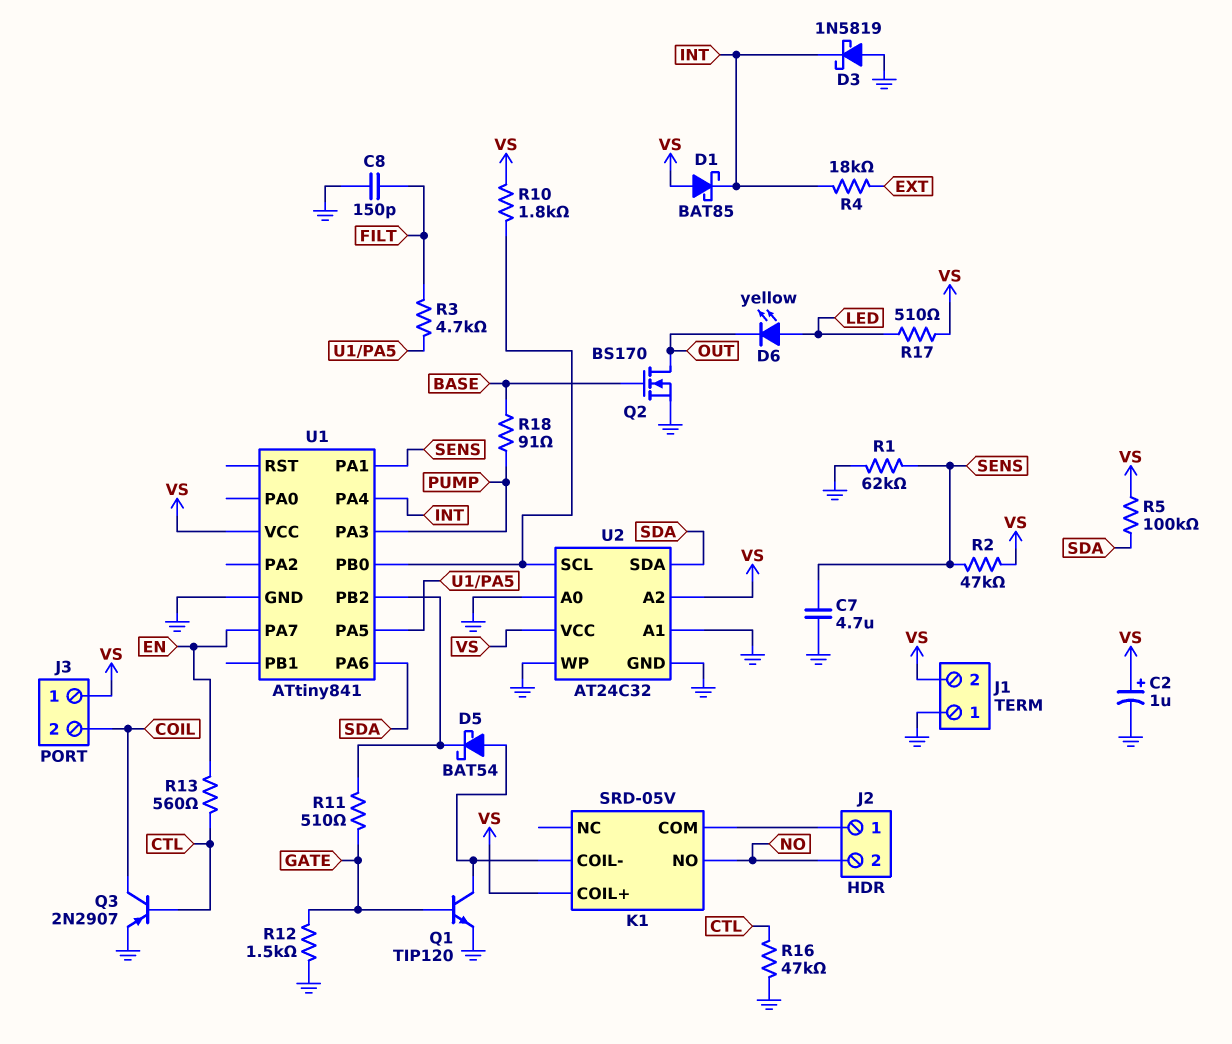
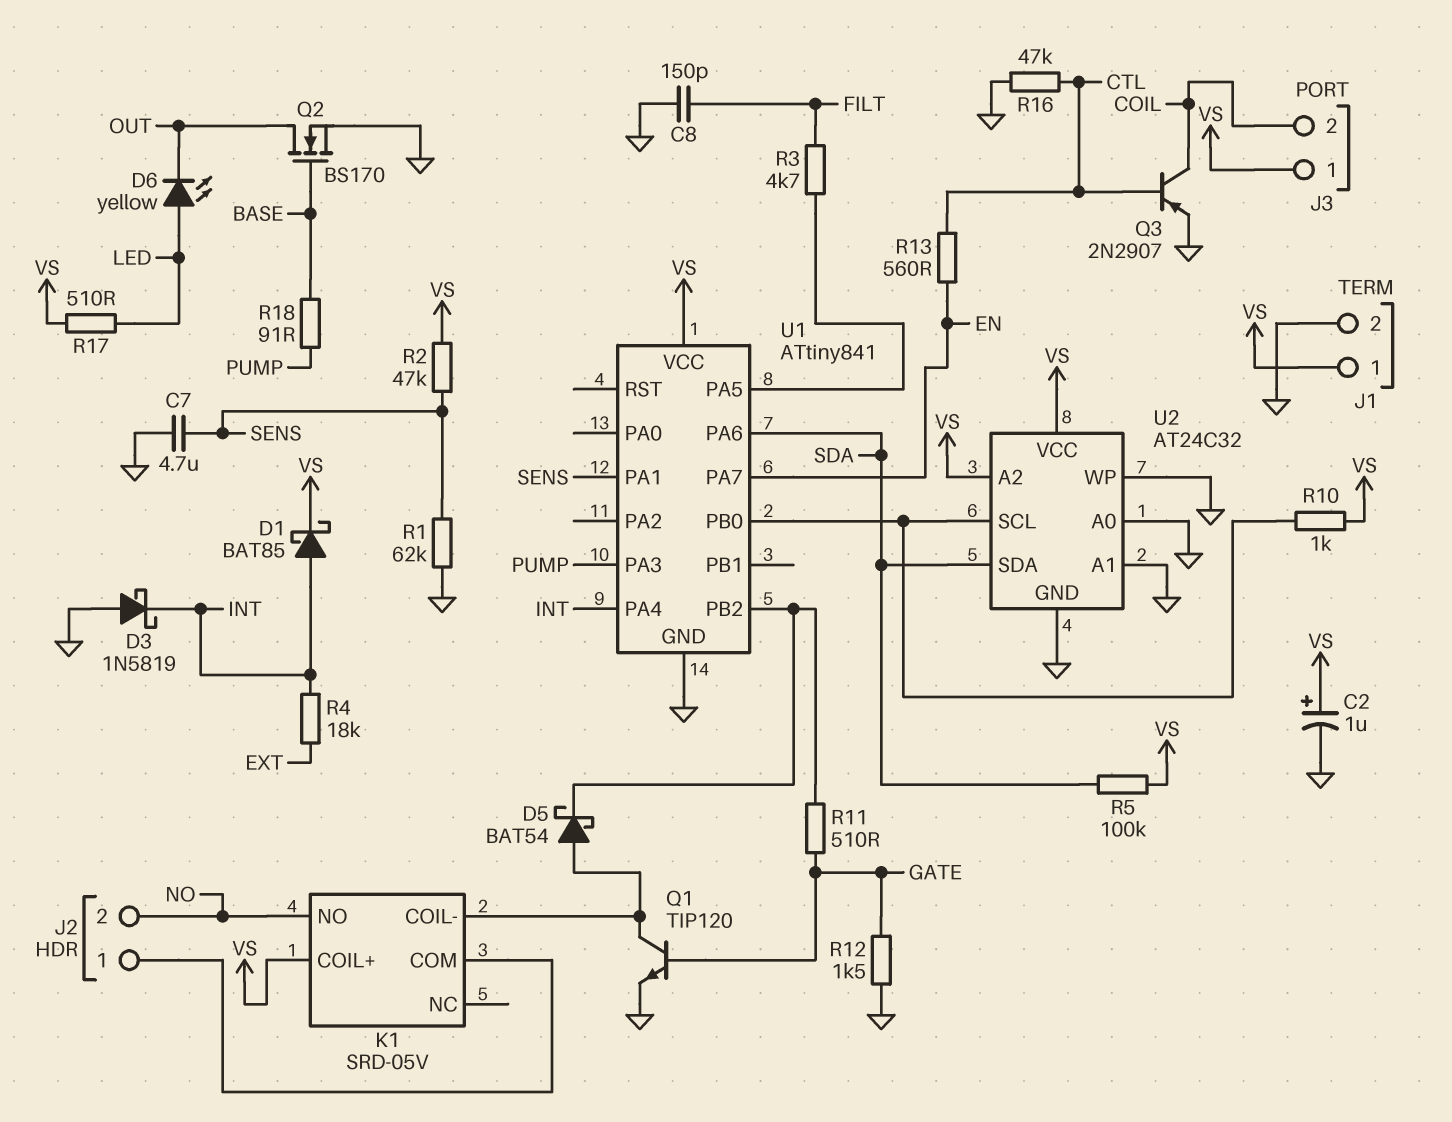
D1: schottky BAT85 (A VS, K INT) -> schottky BAT85 (A INT, K VS)
J1 pin 1: GND -> VS
J1 pin 2: VS -> GND
R10: 1.8k (U1/PB0, VS) -> 1k (U1/PB0, VS)

